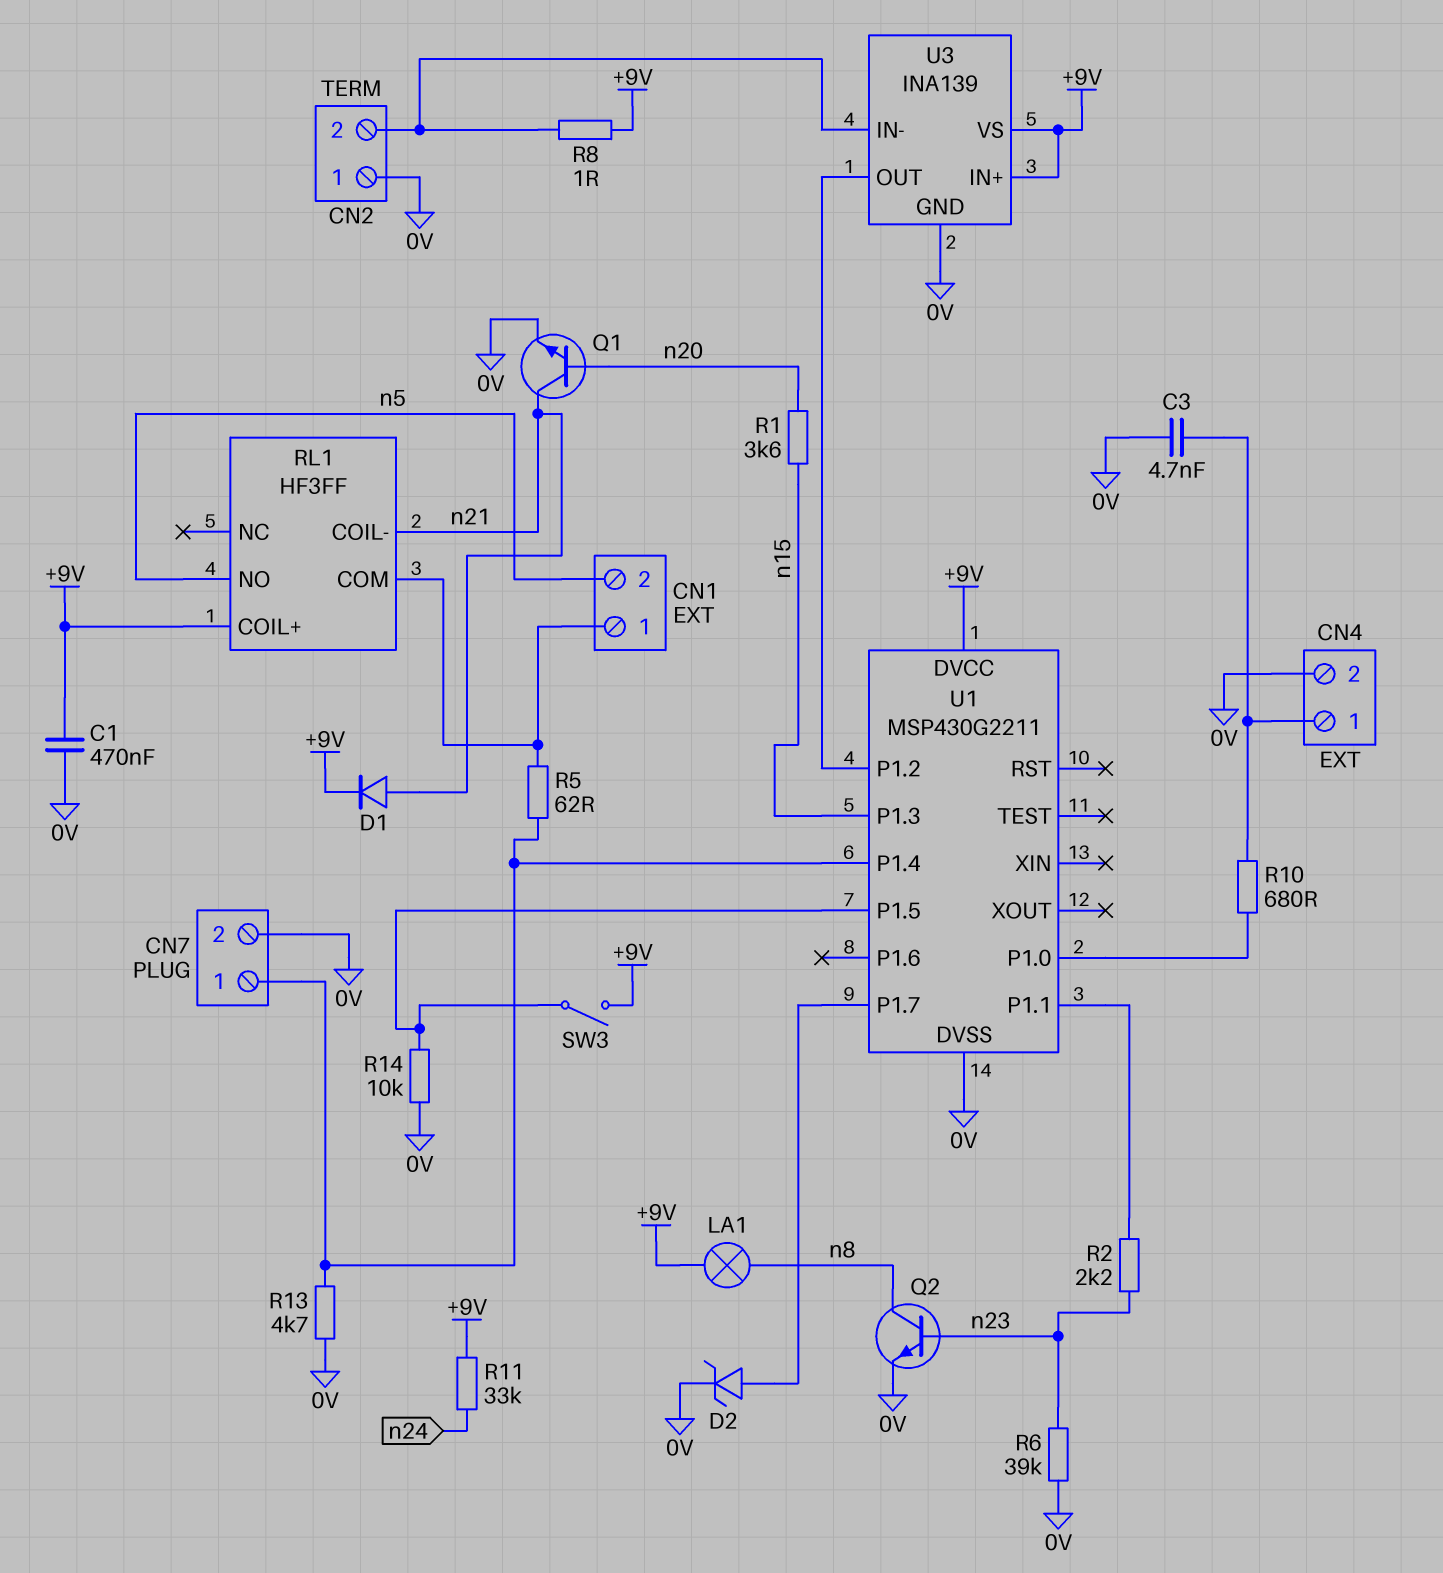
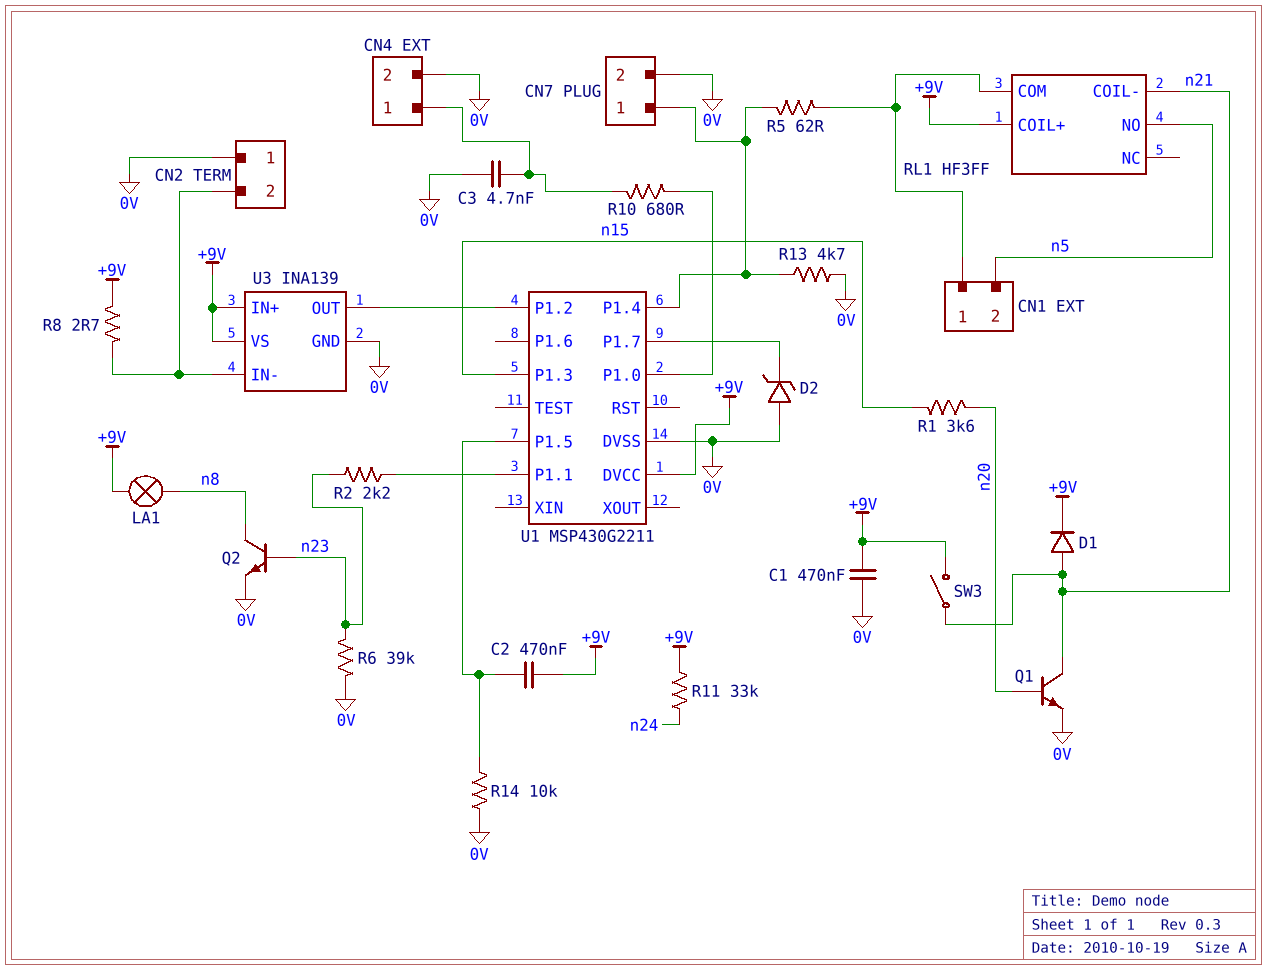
C2: none -> 470nF (+9V, U1/P1.5)
D2: zener (A U1/P1.7, K 0V) -> zener (A 0V, K U1/P1.7)
R8: 1 (+9V, CN2/2) -> 2.7 (+9V, CN2/2)
SW3: switch (+9V, U1/P1.5) -> switch (+9V, n21)

